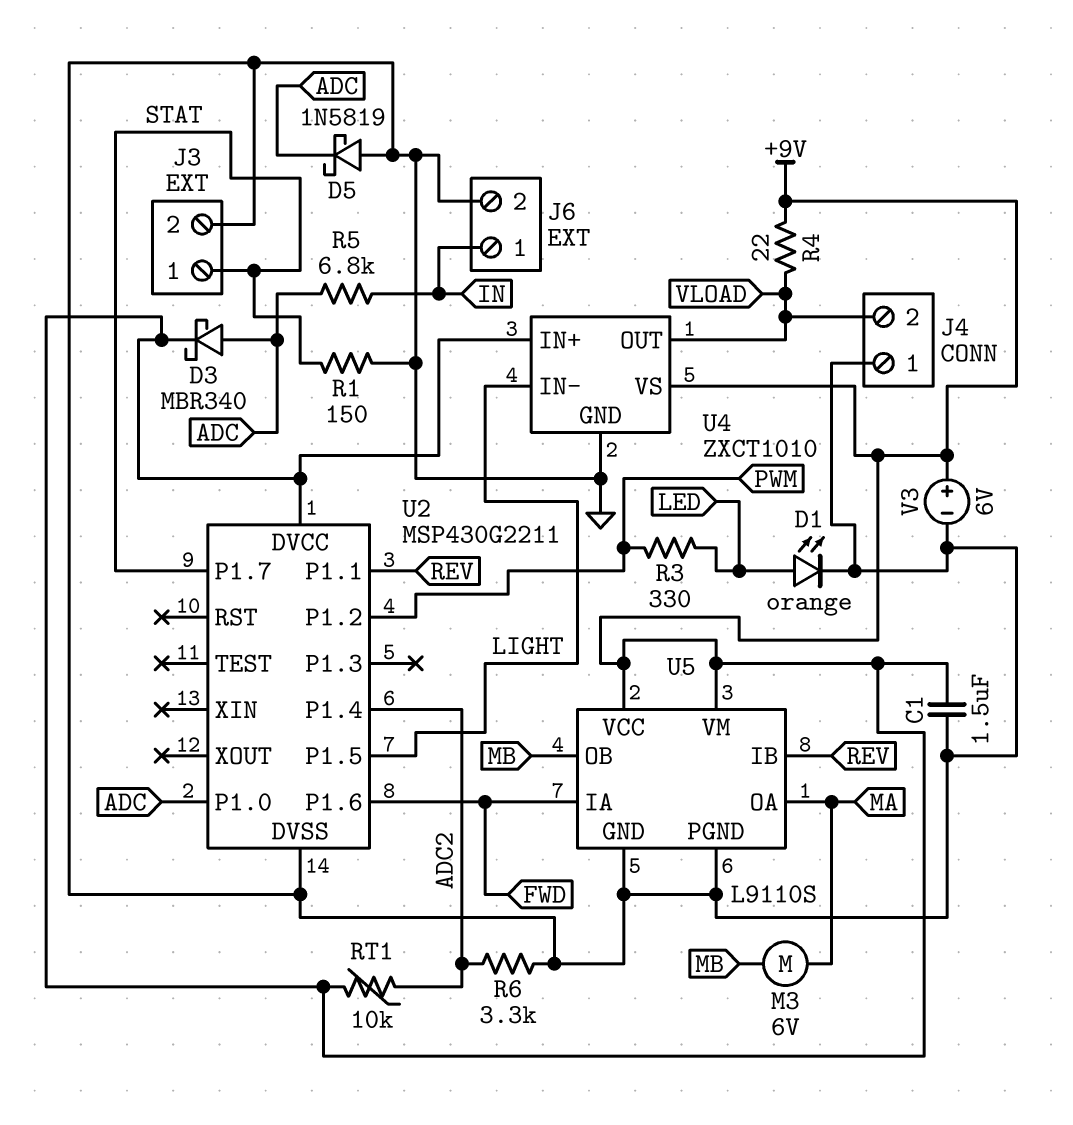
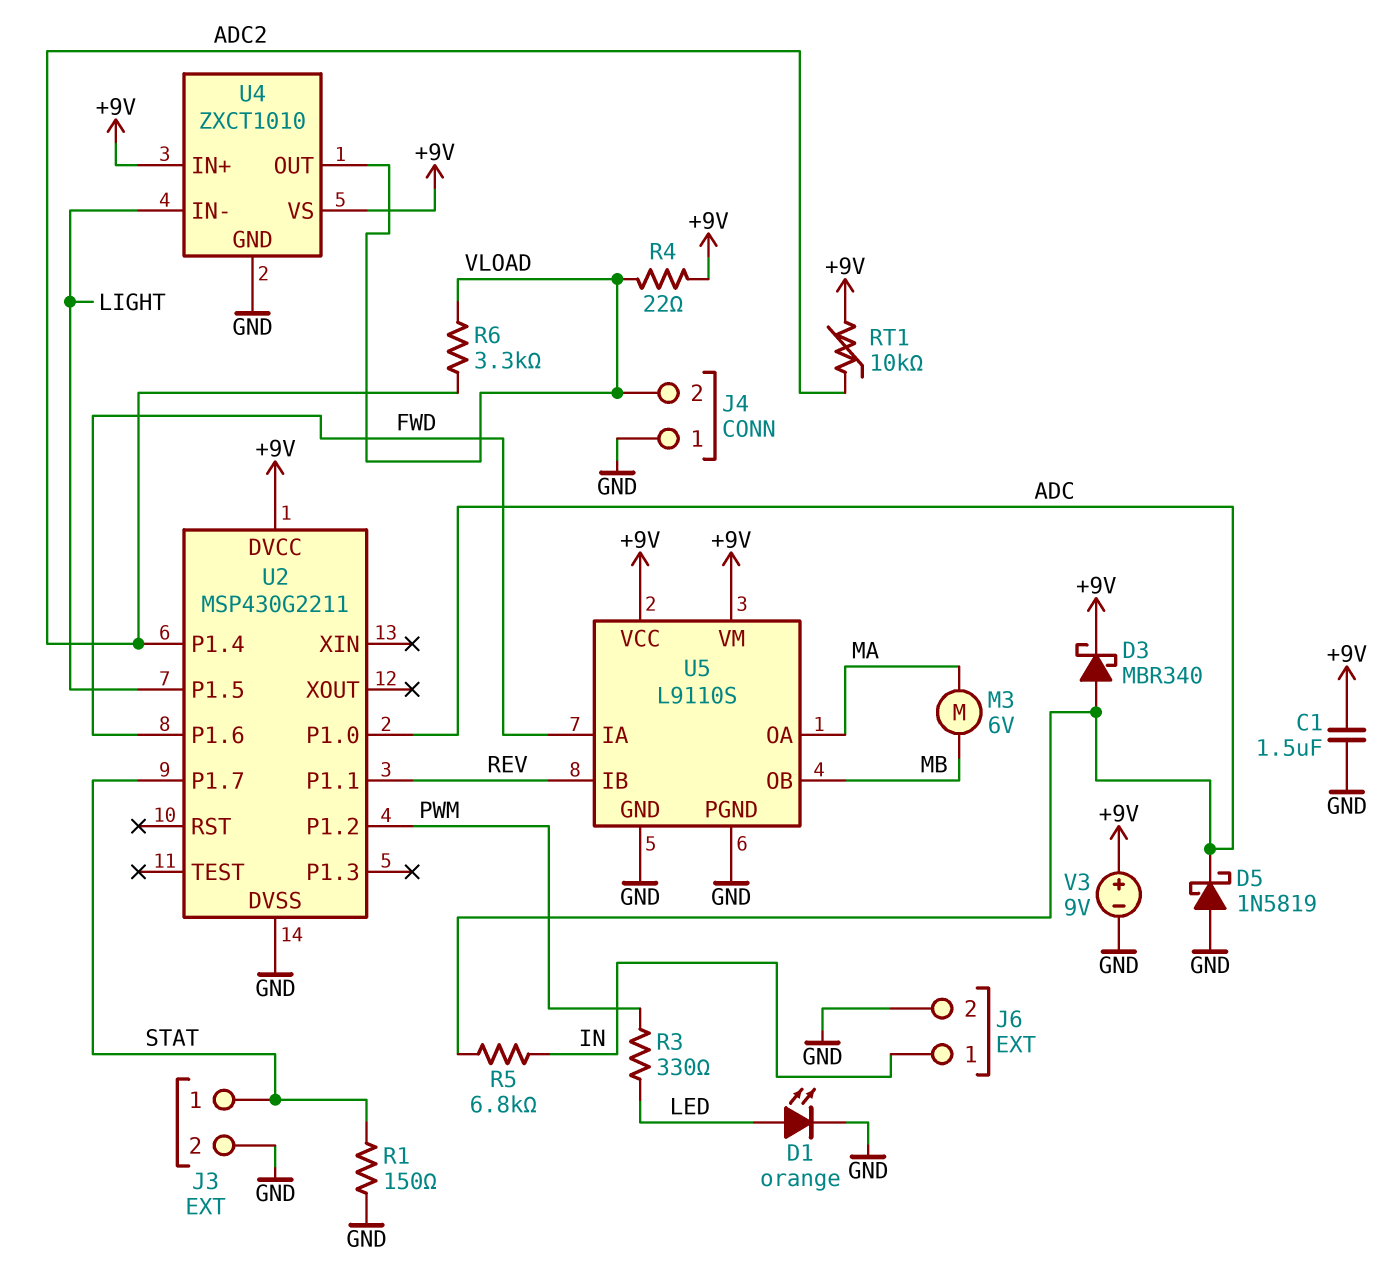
R6: 3.3k (ADC2, GND) -> 3.3k (ADC2, VLOAD)
V3: 6V (plus +9V, minus GND) -> 9V (plus +9V, minus GND)

